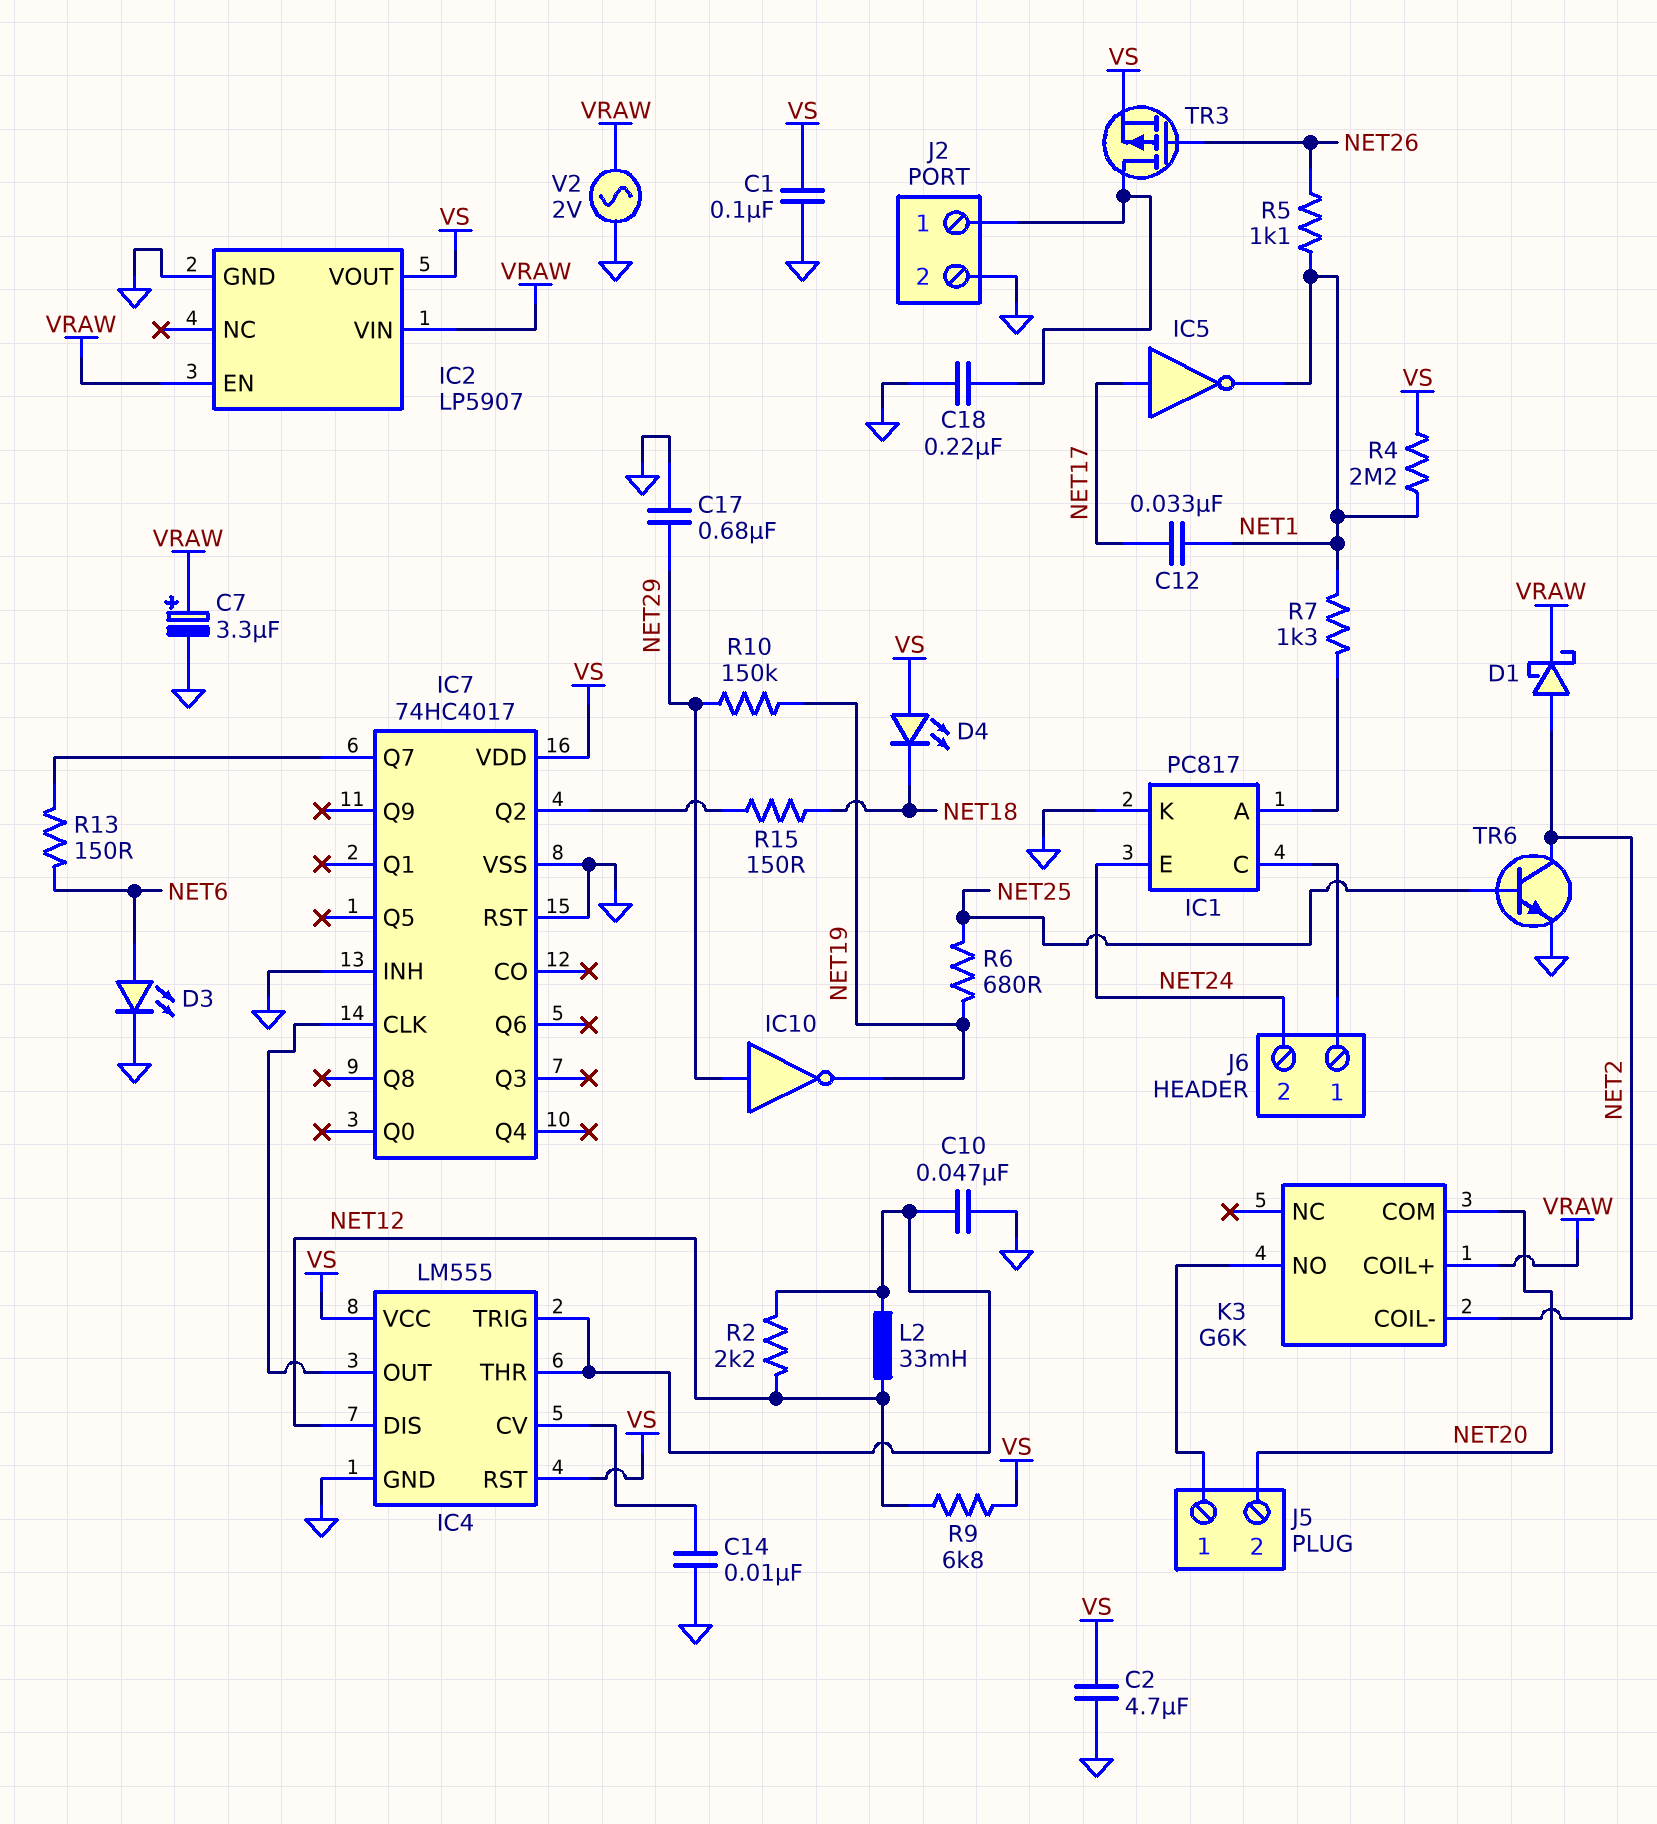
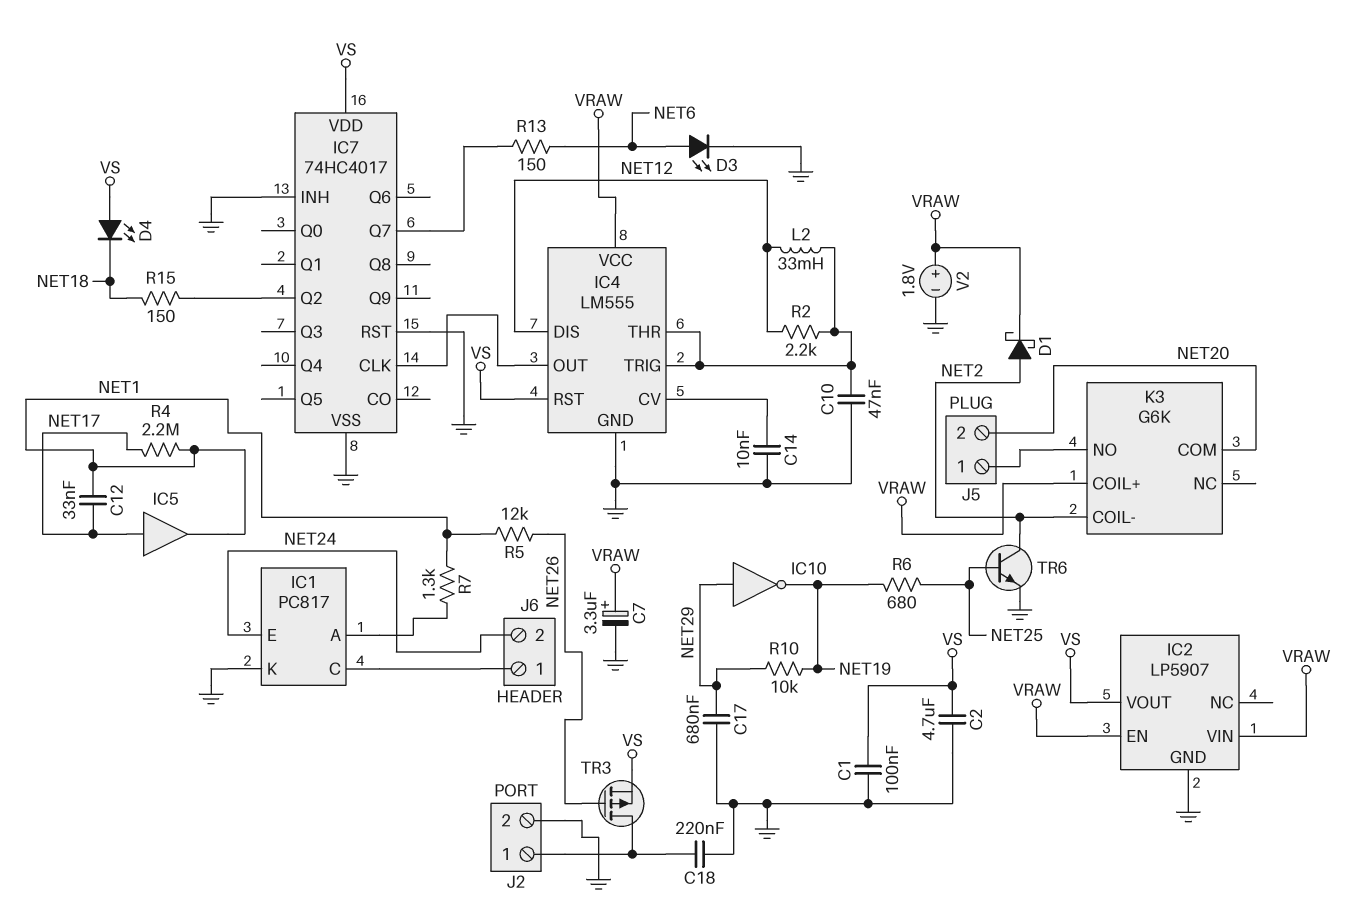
IC4 pin VCC: VS -> VRAW
IC5: NOT (in NET17, out NET1) -> buffer (in NET17, out NET1)
R4: 2.2M (NET1, VS) -> 2.2M (NET1, NET17)
R5: 1.1k (NET1, NET26) -> 12k (NET1, NET26)
R9: 6.8k (NET12, VS) -> none
R10: 150k (NET19, NET29) -> 10k (NET19, NET29)
V2: AC 2V (GND, VRAW) -> 1.8V (plus VRAW, minus GND)

